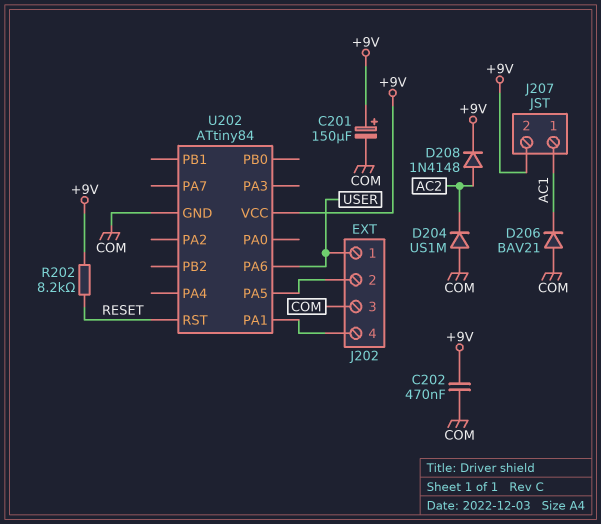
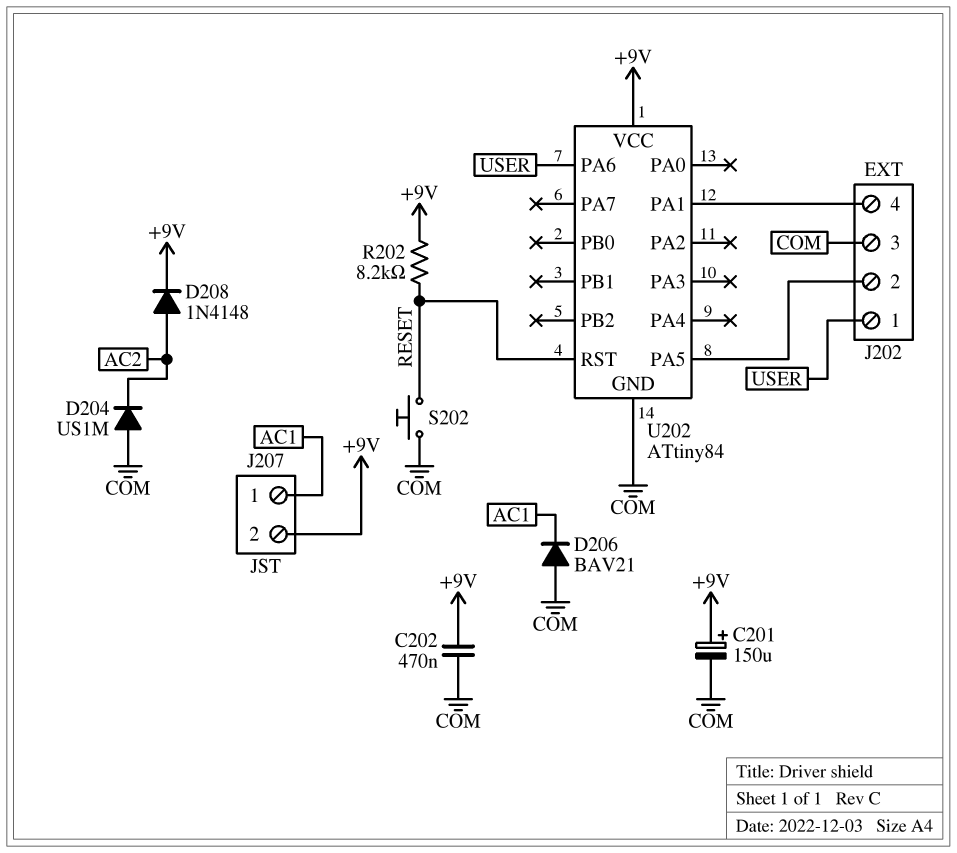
S202: none -> button (COM, RESET)

